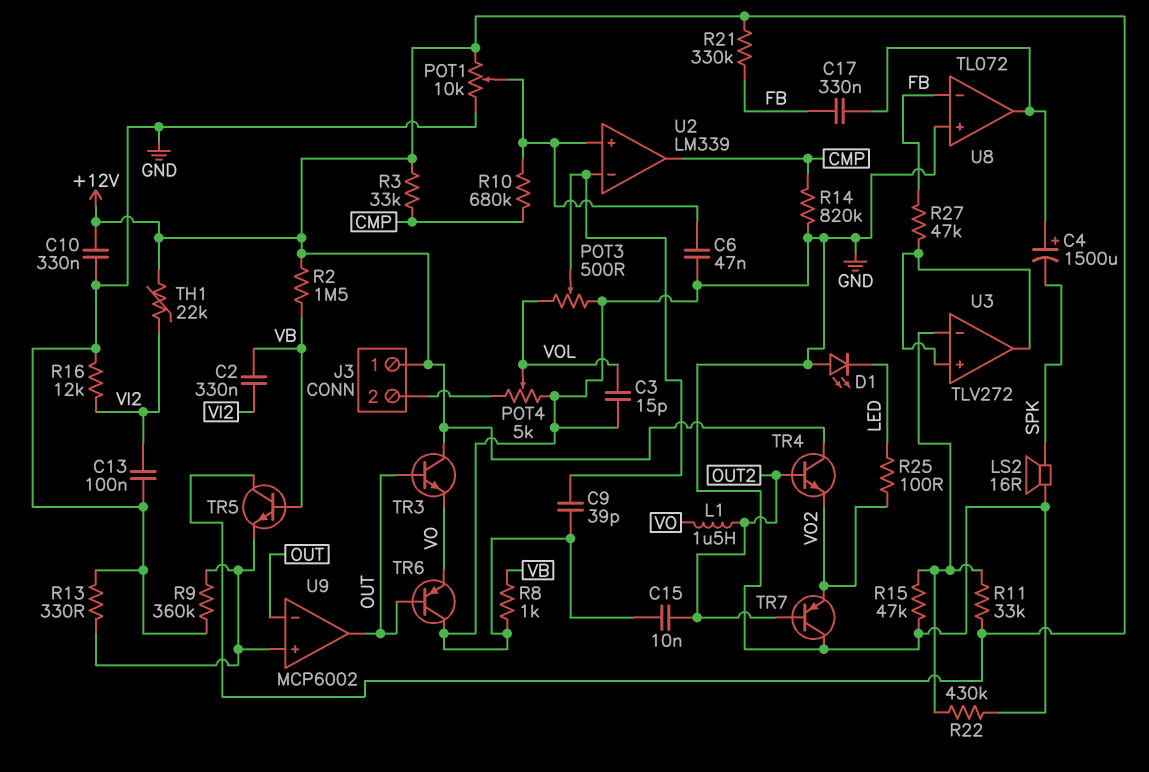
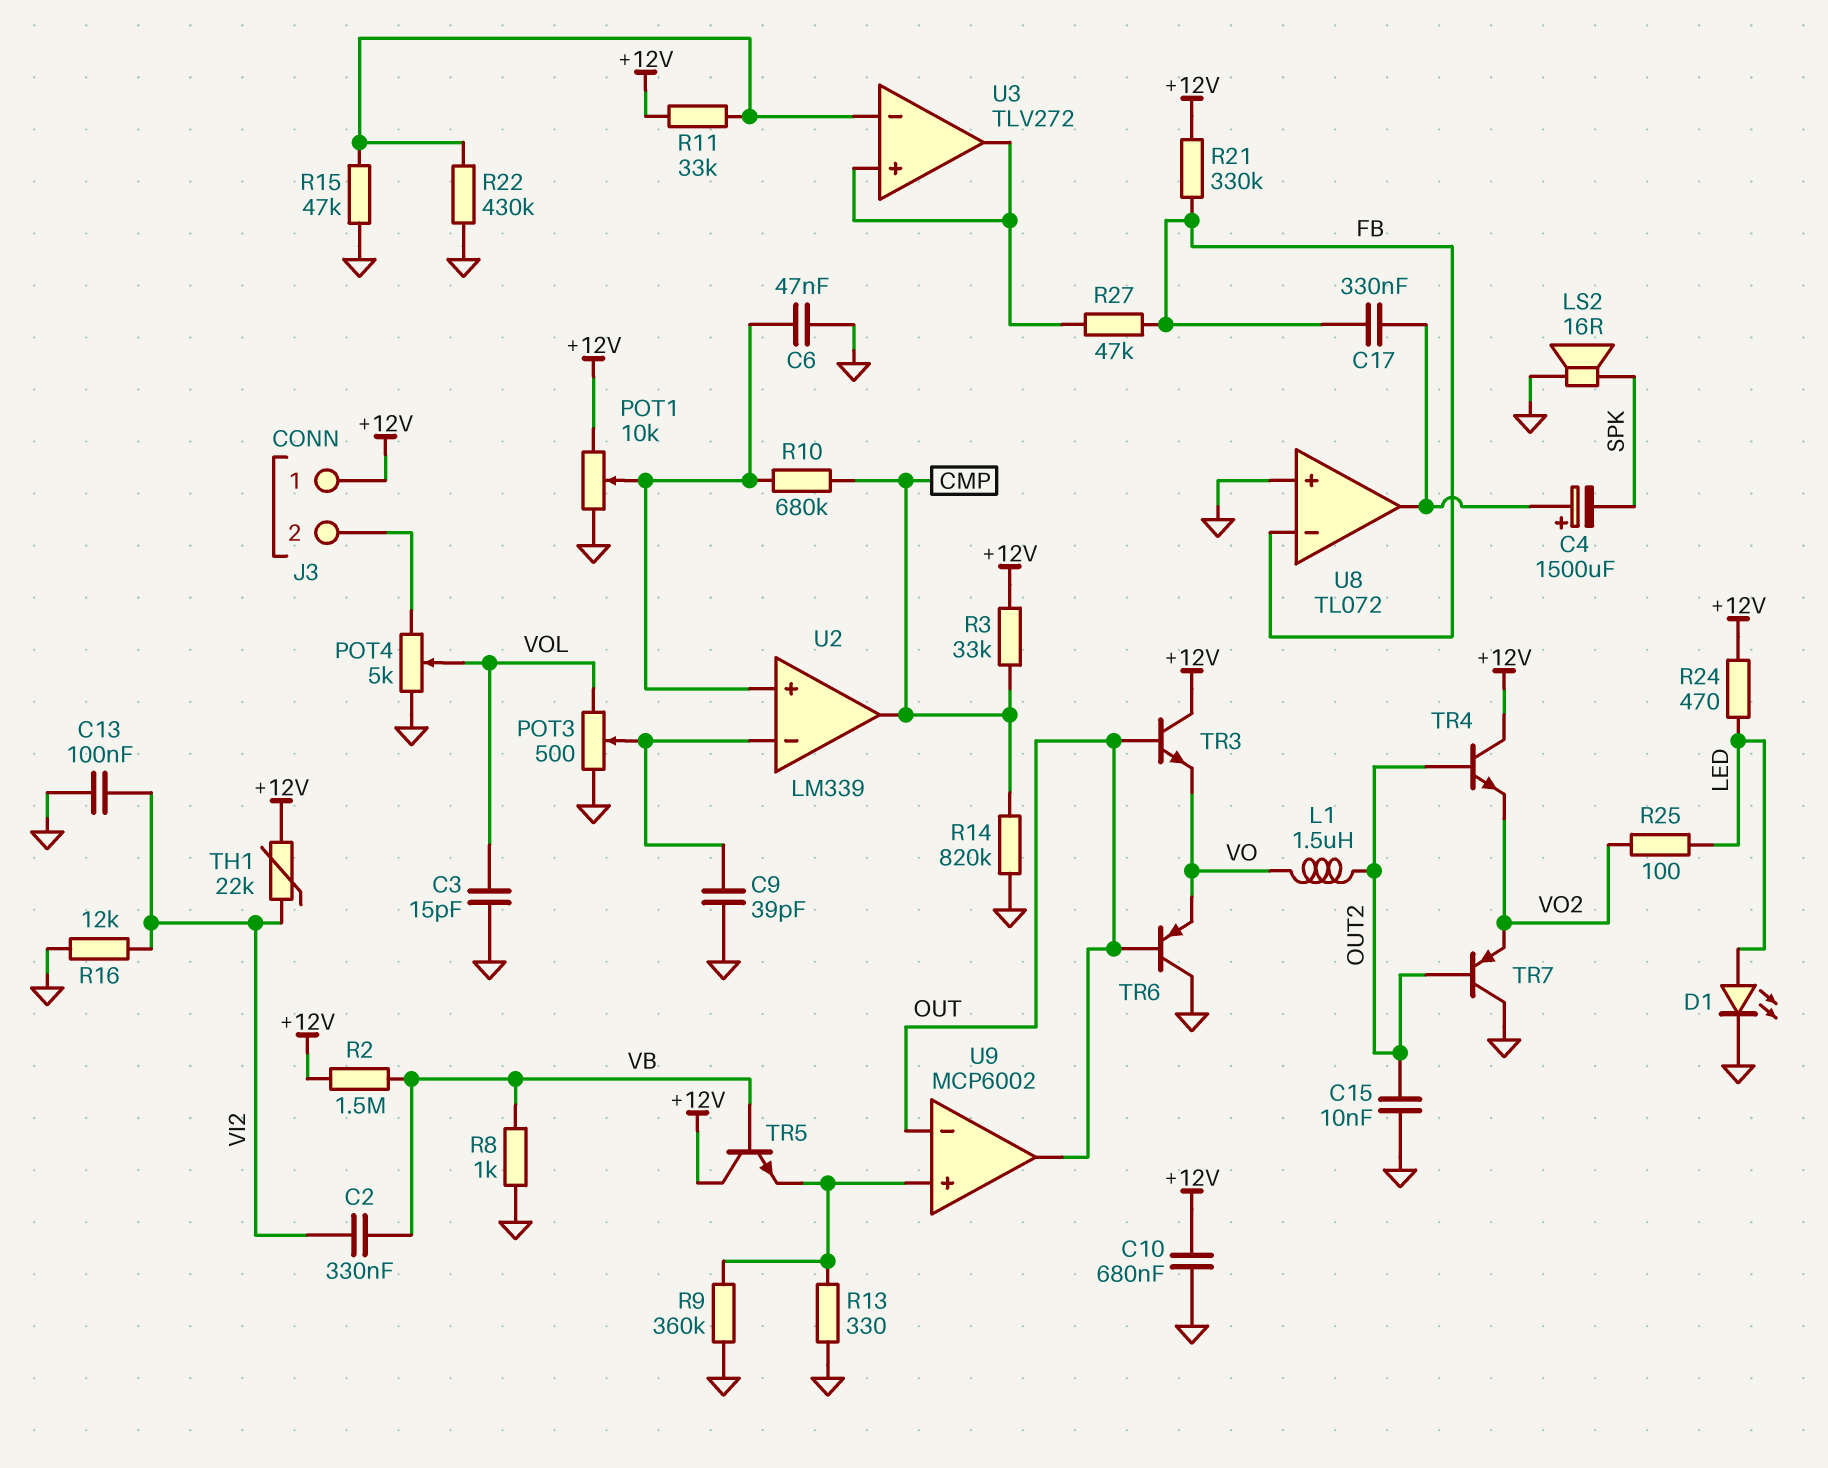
C10: 330nF (+12V, GND) -> 680nF (+12V, GND)
D1: LED (A GND, K LED) -> LED (A LED, K GND)
R24: none -> 470 (+12V, LED)

